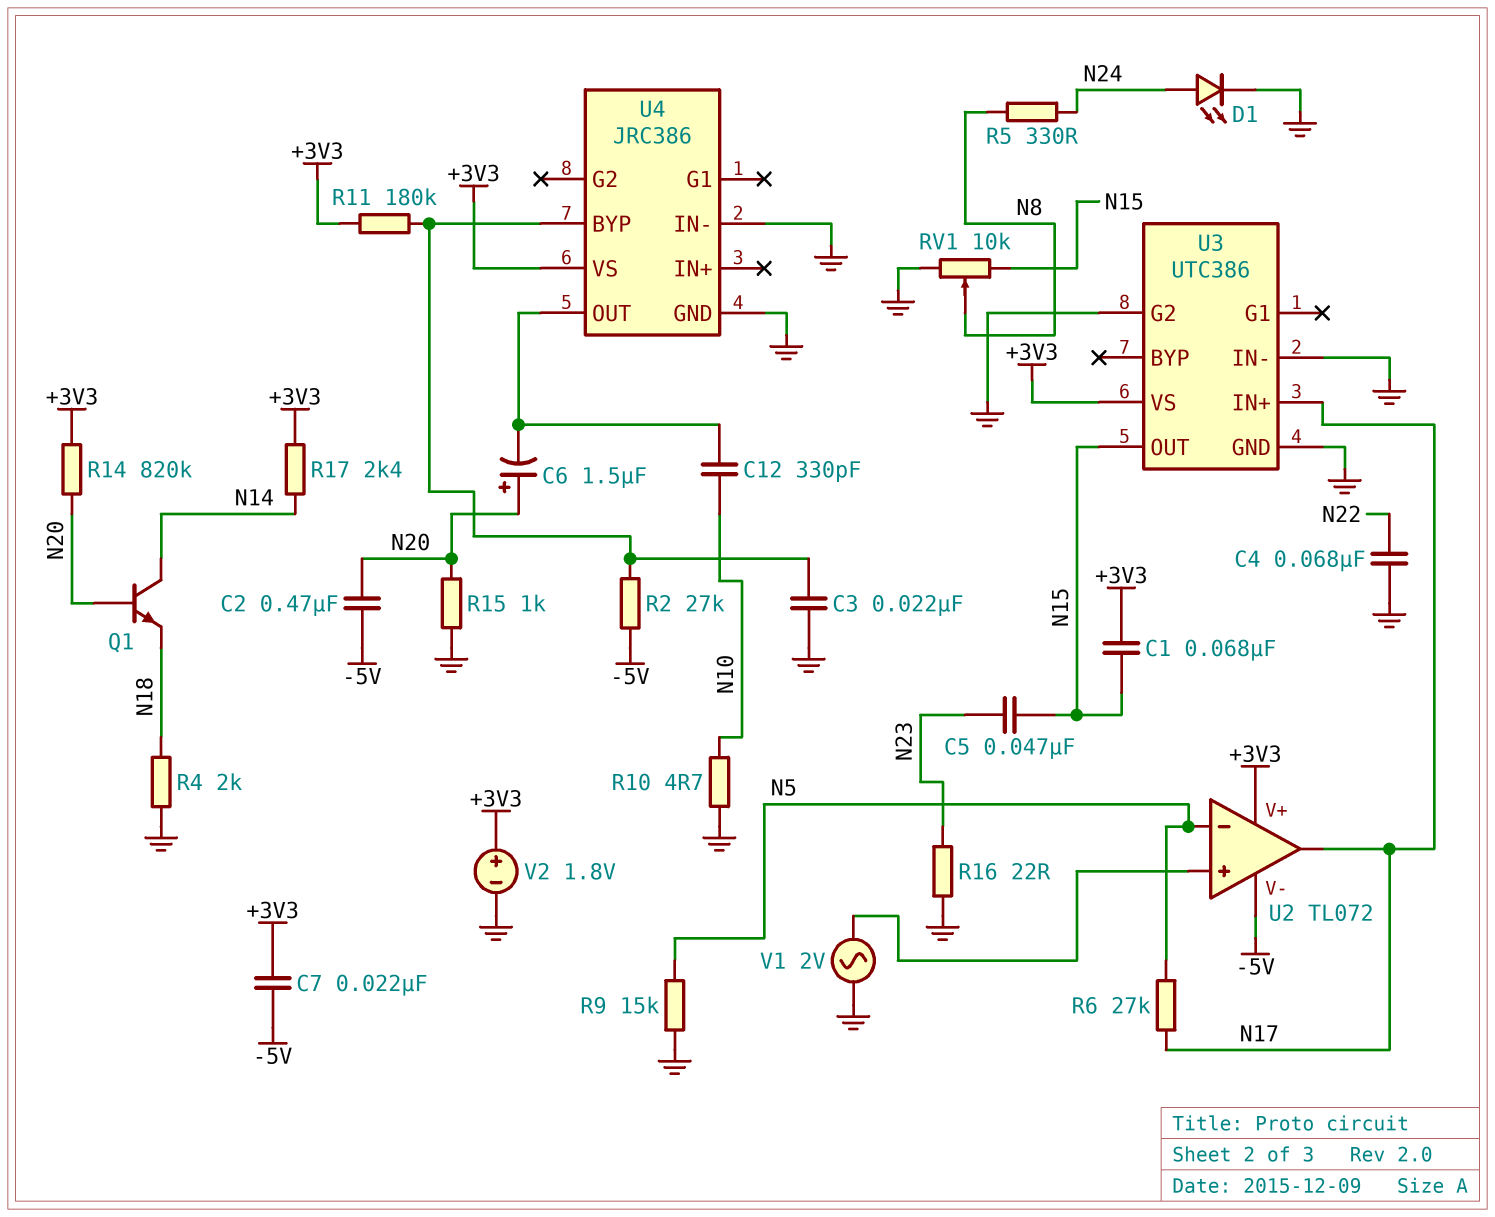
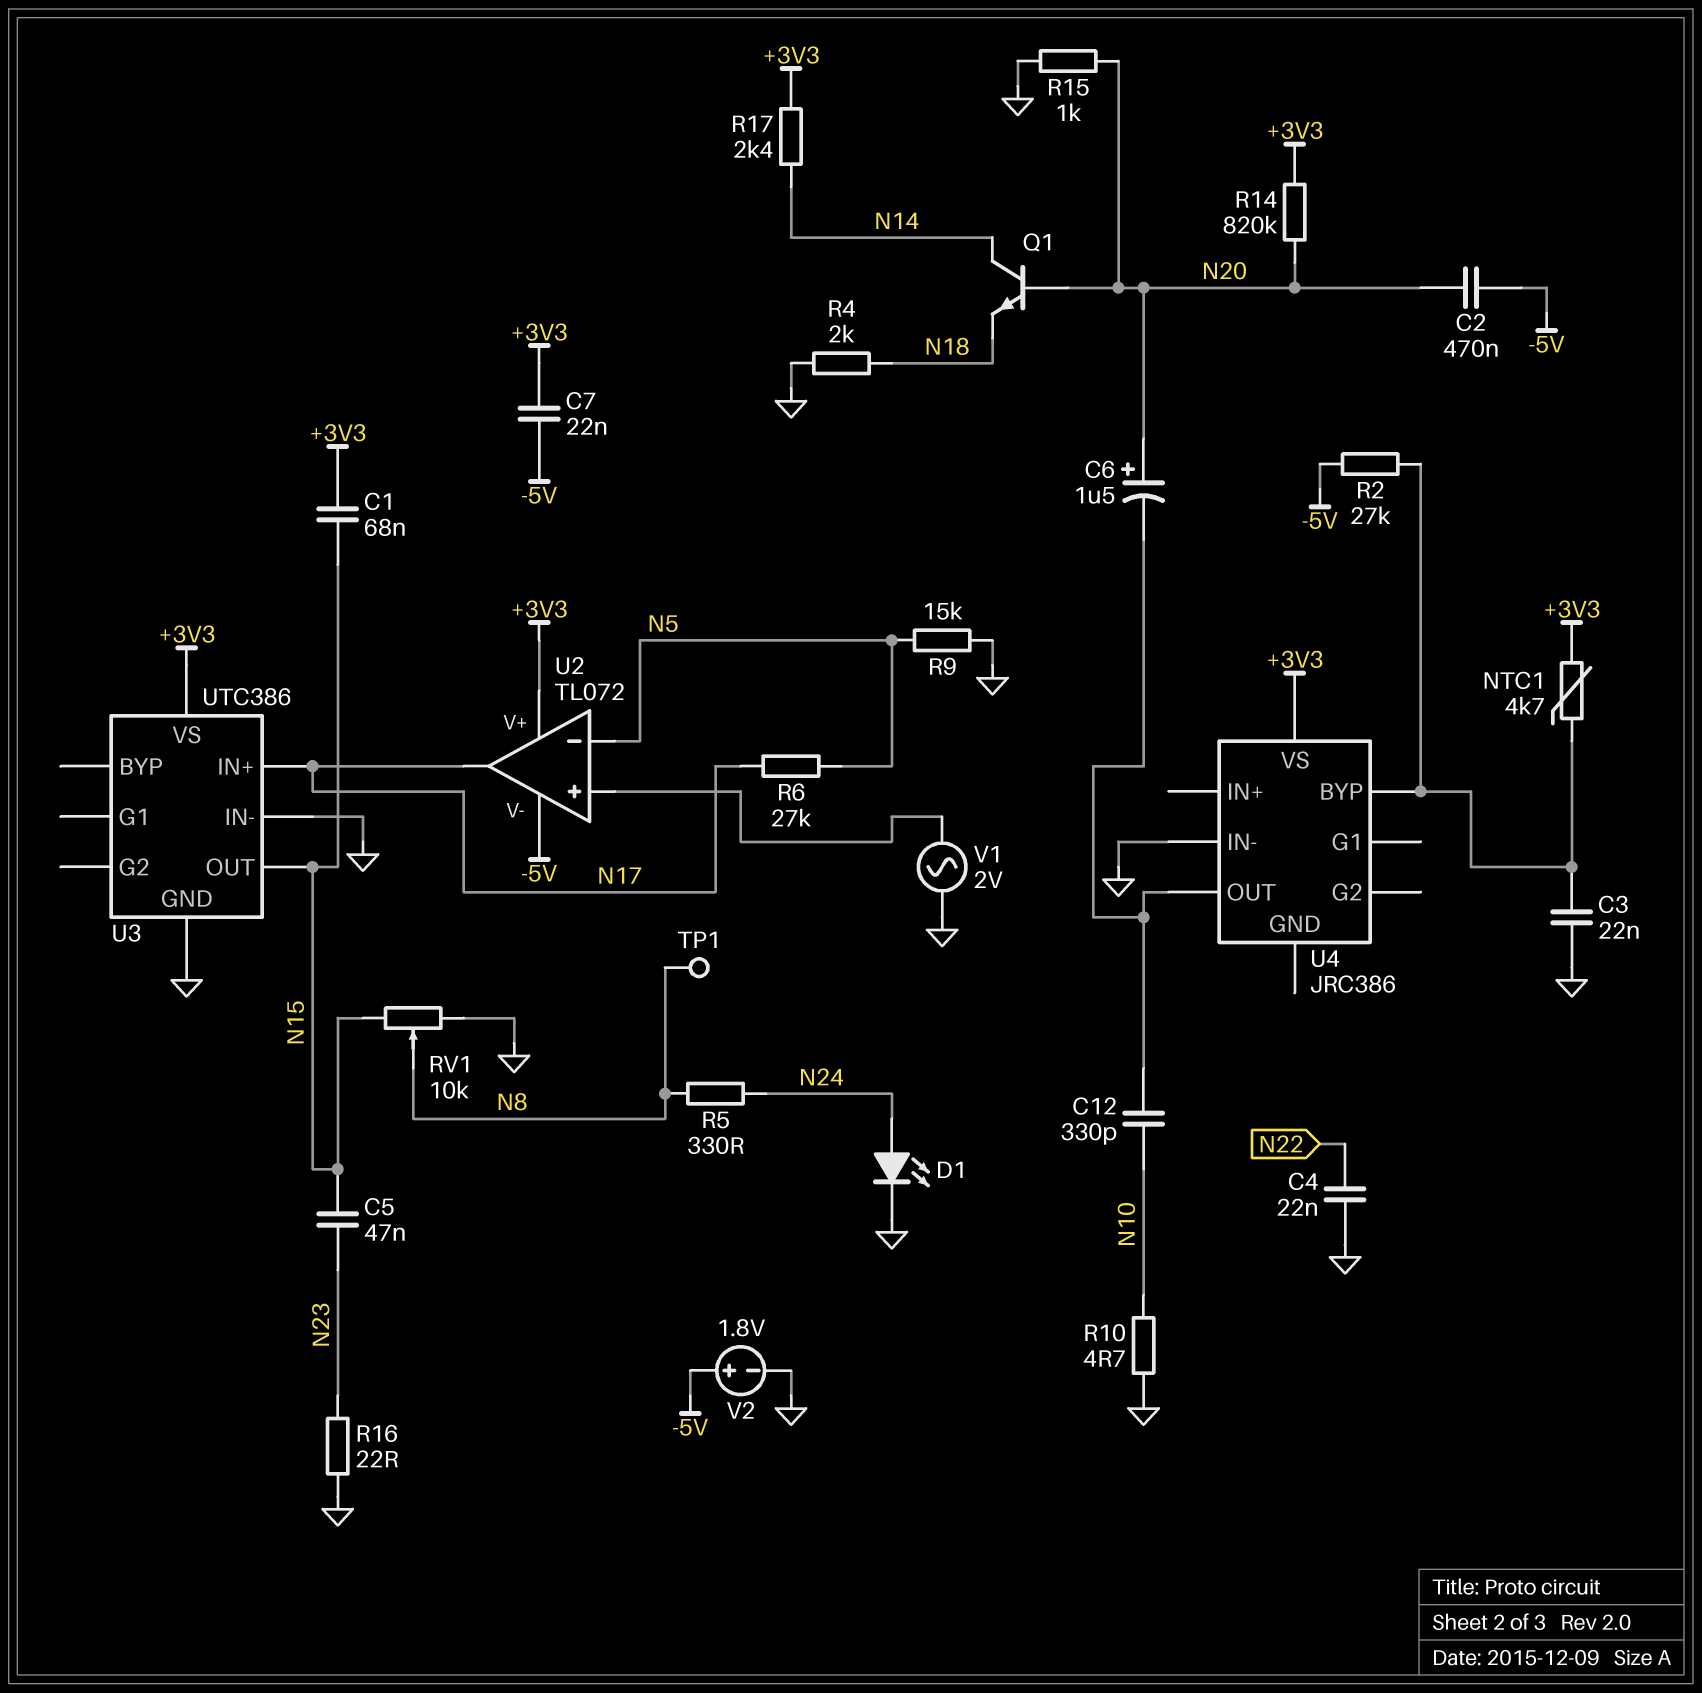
C4: 68nF (GND, N22) -> 22nF (GND, N22)
NTC1: none -> 4.7k (+3V3, U4/BYP)
R11: 180k (+3V3, U4/BYP) -> none
TP1: none -> test point (N8)
U3 pin G2: GND -> none
U4 pin GND: GND -> none
V2: 1.8V (plus +3V3, minus GND) -> 1.8V (plus -5V, minus GND)

